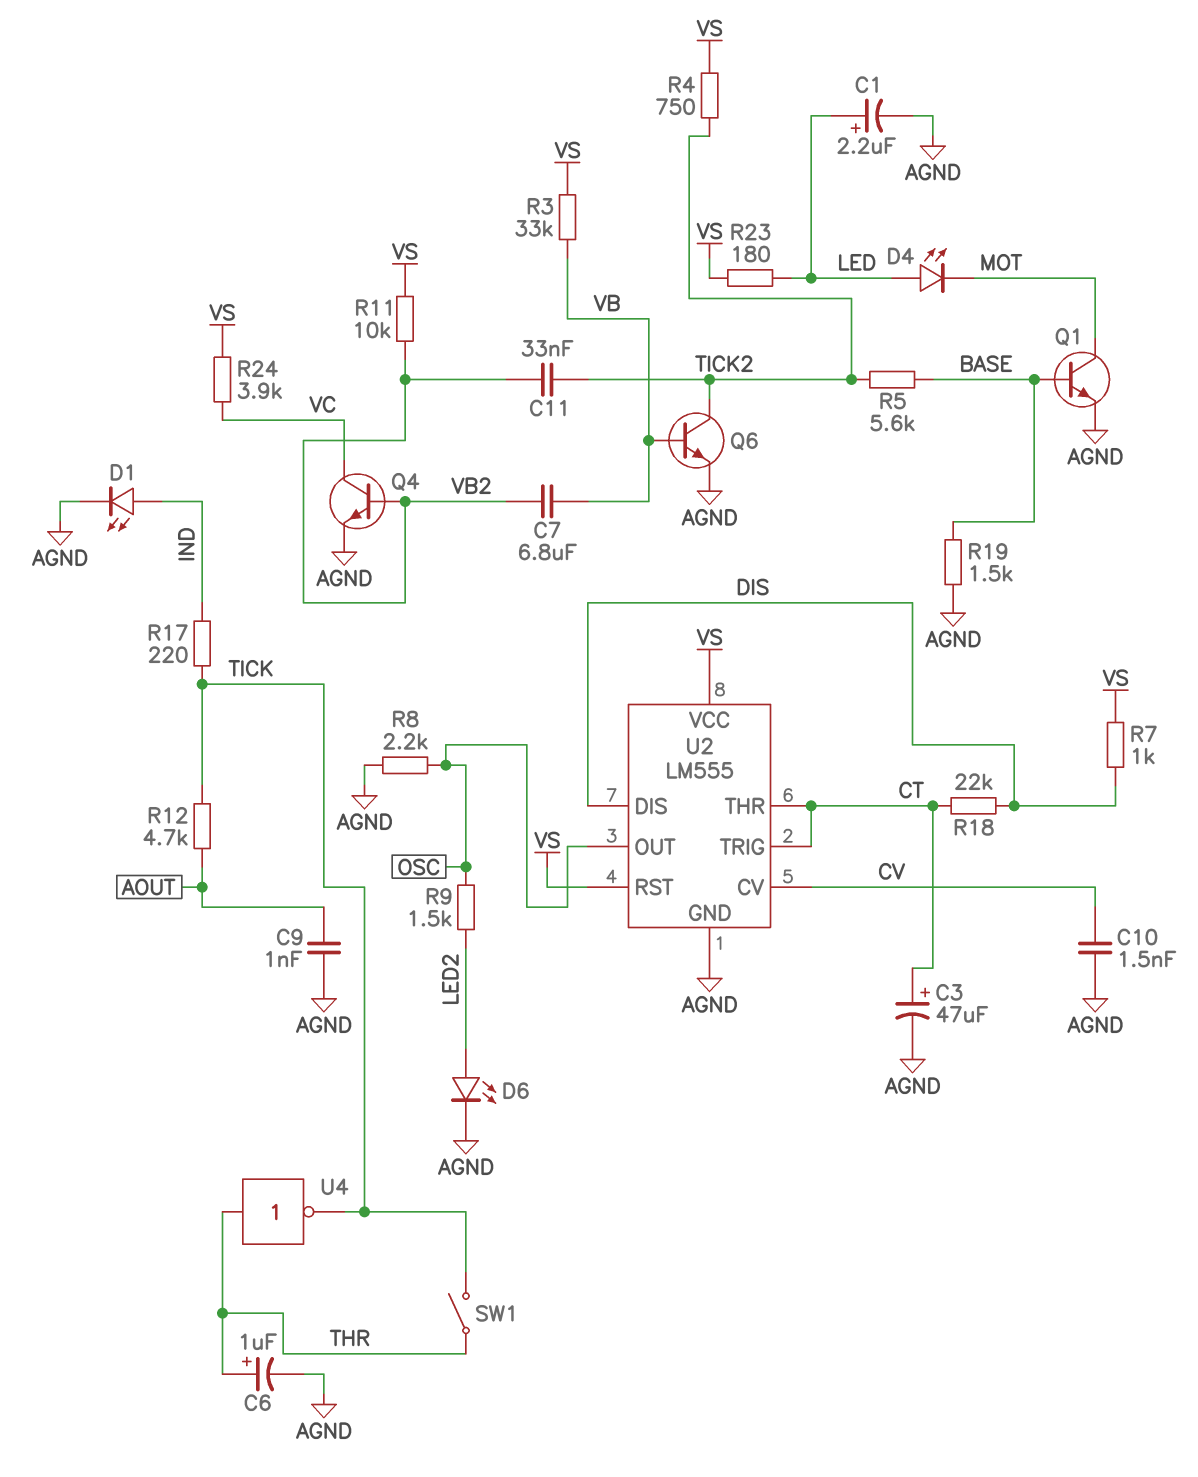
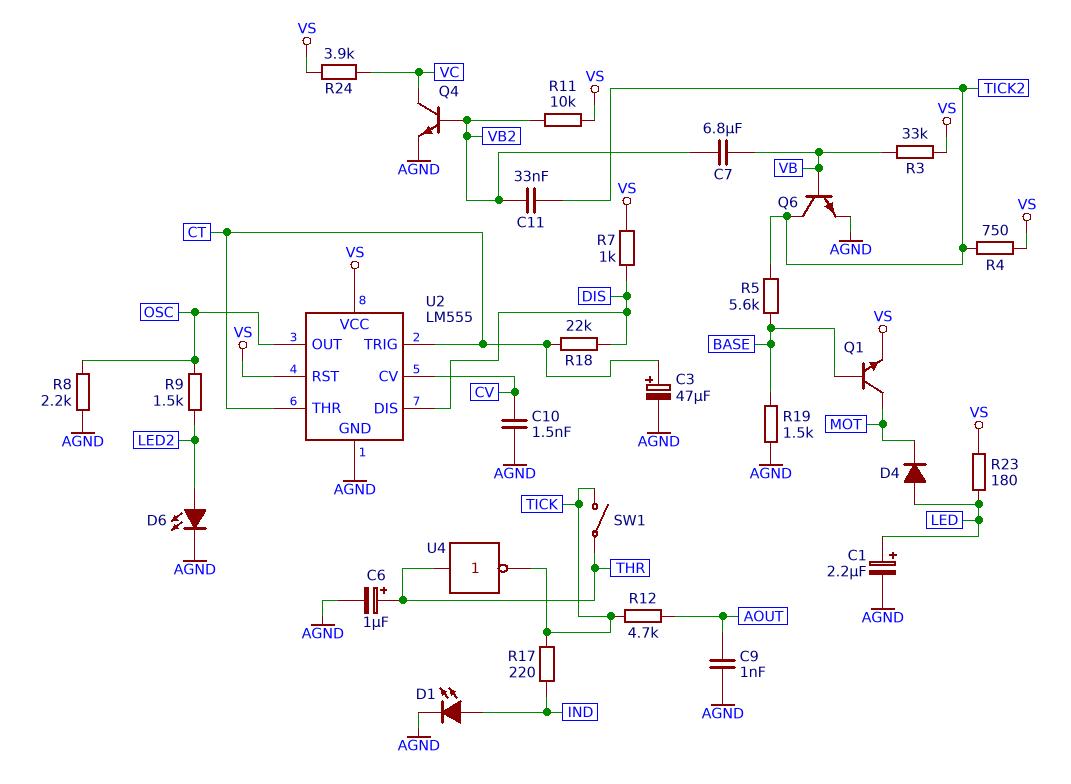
D4: LED (A LED, K MOT) -> diode (A LED, K MOT)
Q1: NPN (B BASE, C MOT, E AGND) -> NPN (B BASE, C MOT, E VS)

